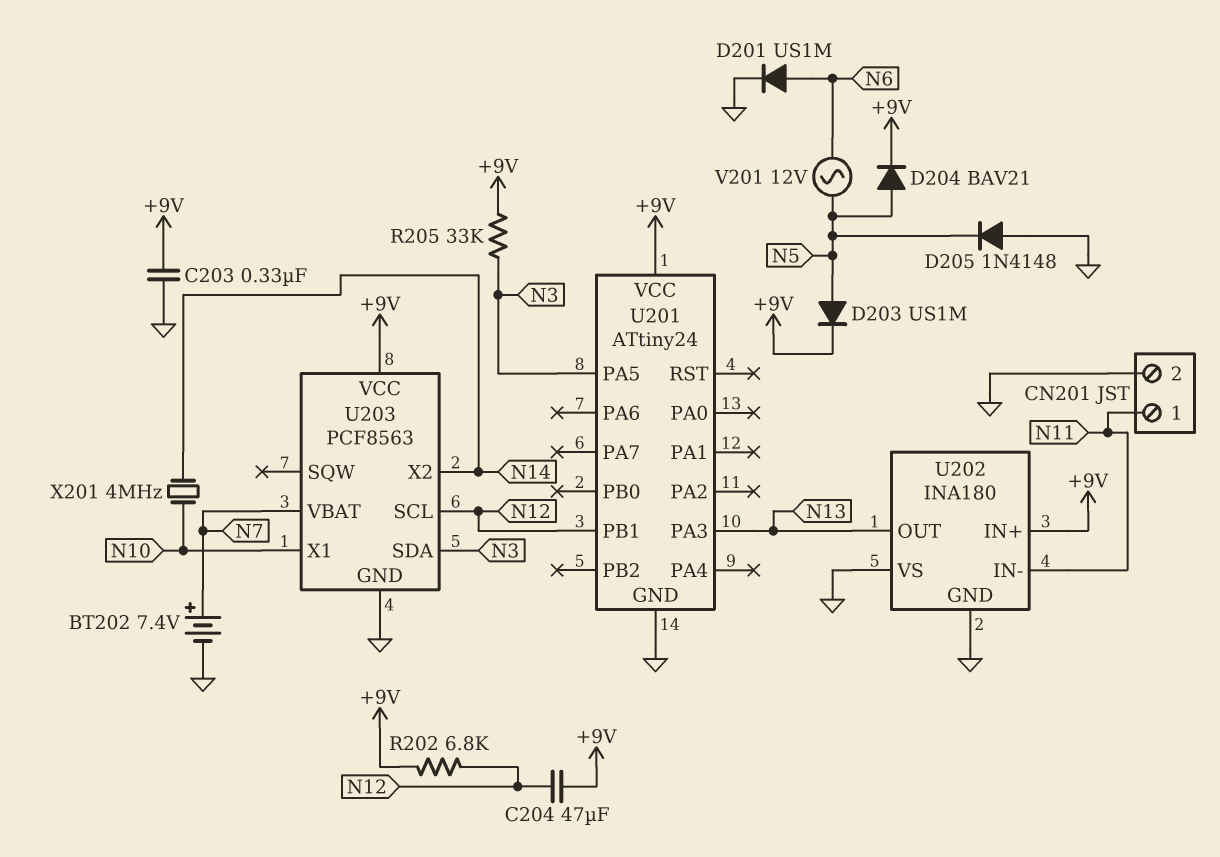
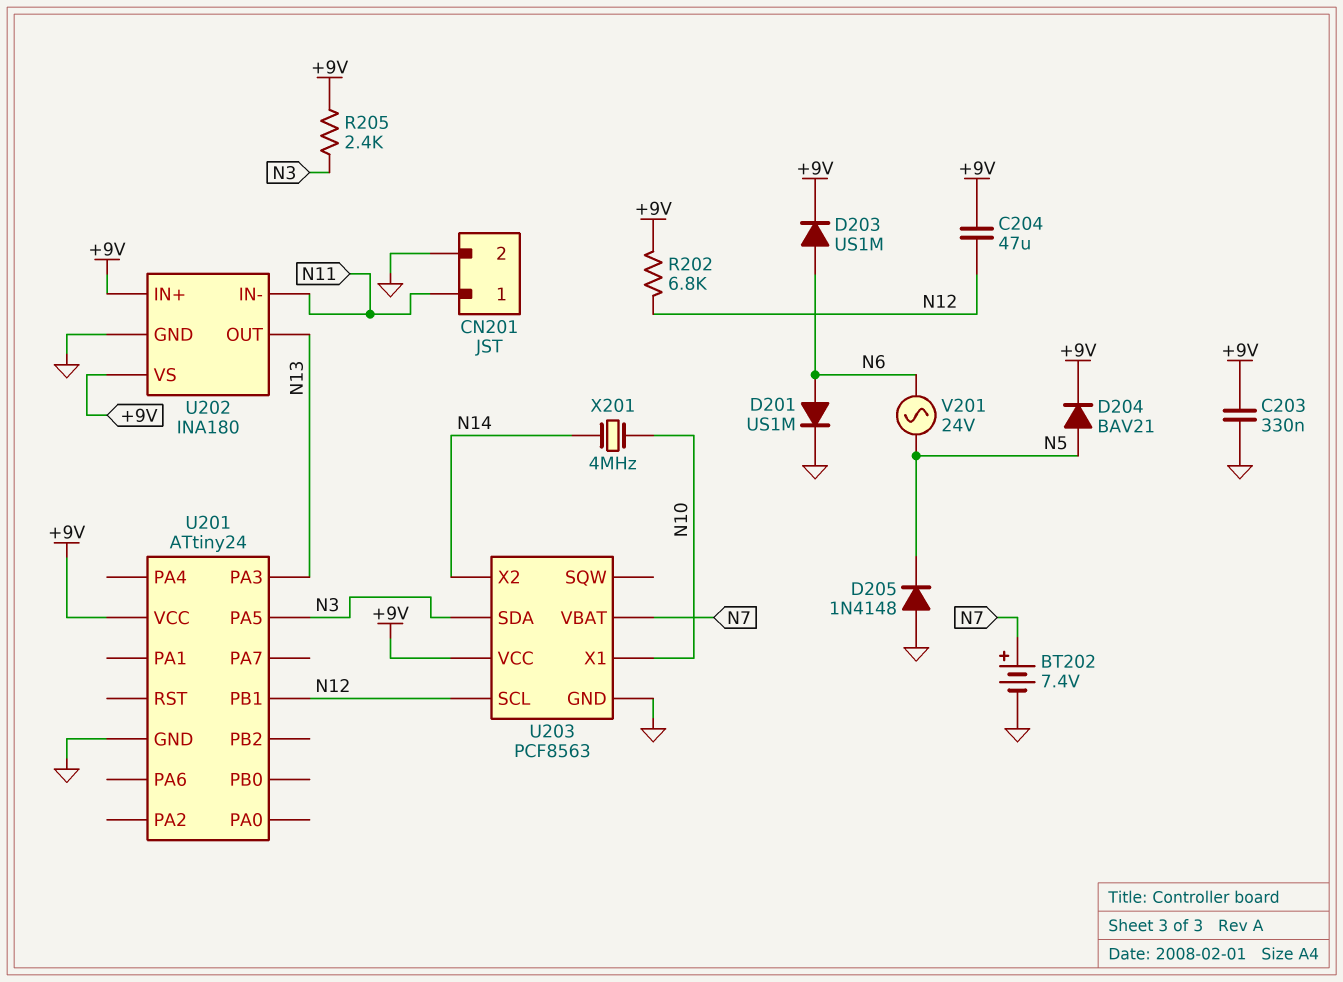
D203: diode US1M (A N5, K +9V) -> diode US1M (A N6, K +9V)
R205: 33k (+9V, N3) -> 2.4k (+9V, N3)
U202 pin VS: GND -> +9V
V201: AC 12V (N5, N6) -> AC 24V (N5, N6)

